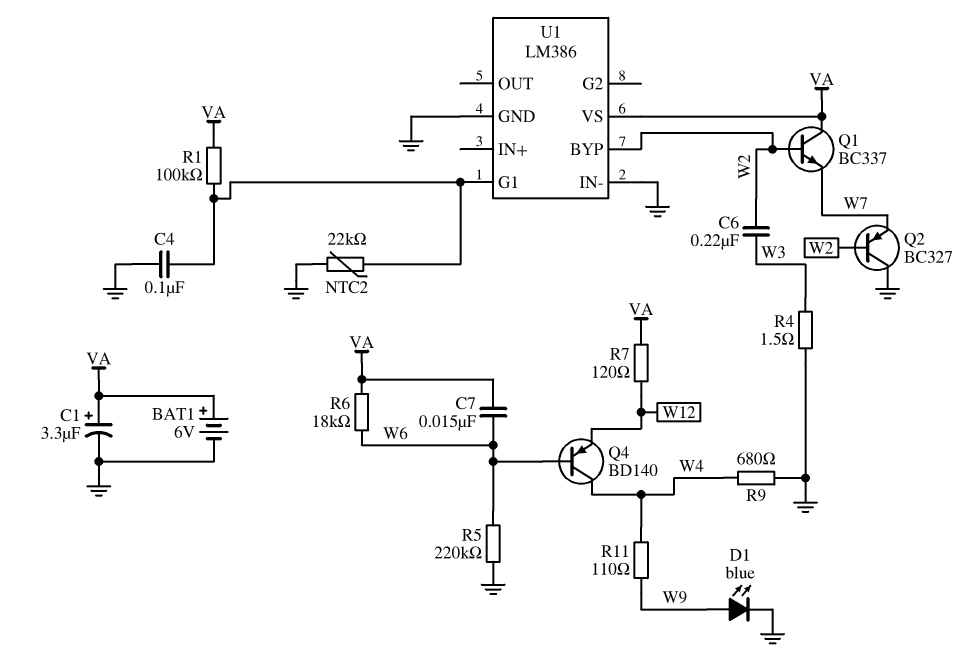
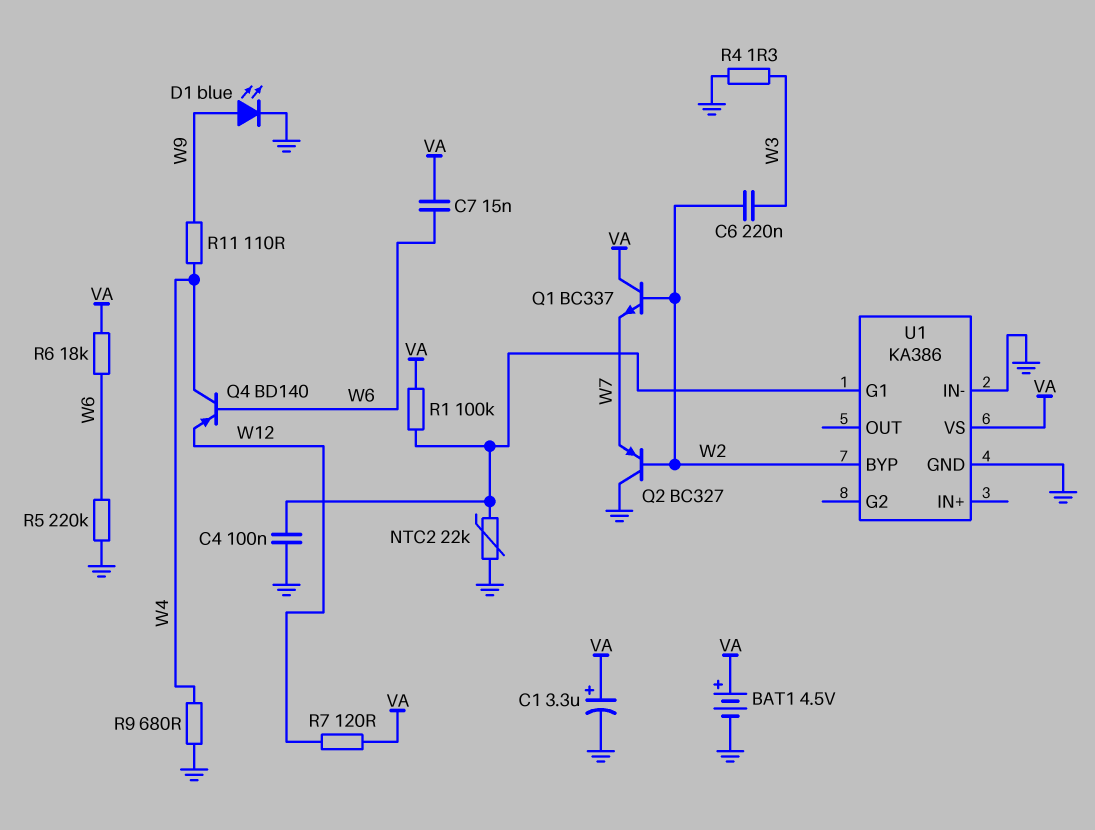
BAT1: 6V (plus VA, minus GND) -> 4.5V (plus VA, minus GND)
R4: 1.5 (GND, W3) -> 1.3 (GND, W3)
U1: LM386 -> KA386

